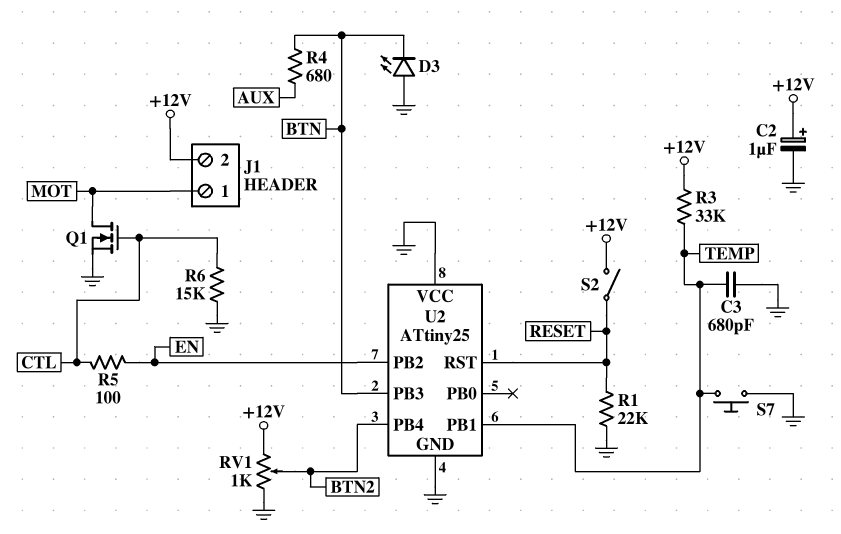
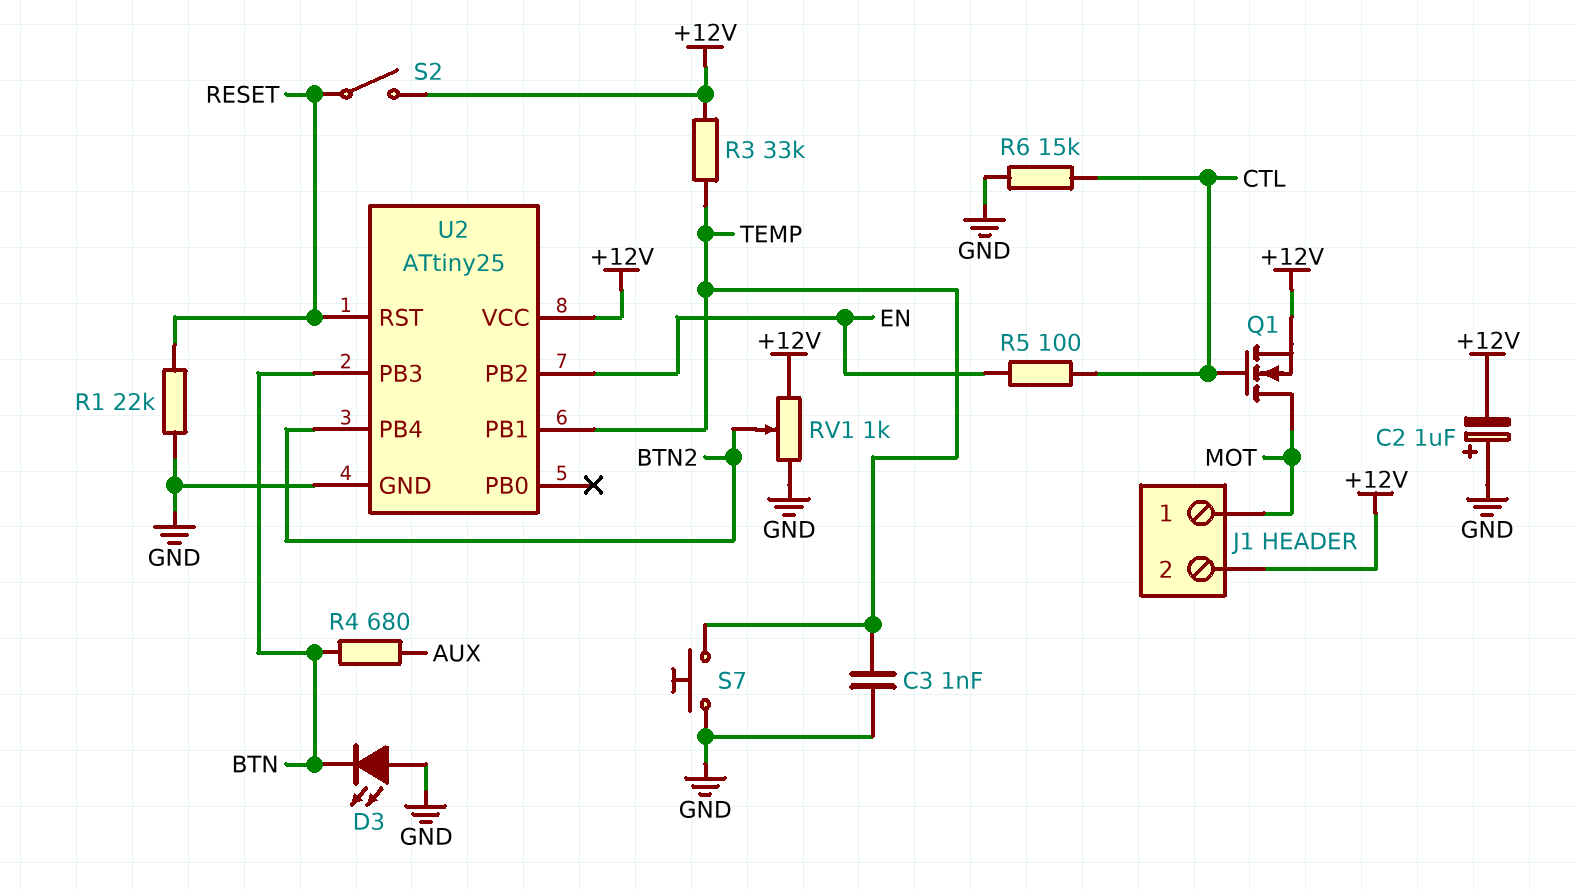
C2: 1uF (plus +12V, minus GND) -> 1uF (plus GND, minus +12V)
C3: 680pF (GND, TEMP) -> 1nF (GND, TEMP)
Q1: NMOS (G CTL, D MOT, S GND) -> NMOS (G CTL, D MOT, S +12V)
U2 pin VCC: GND -> +12V

